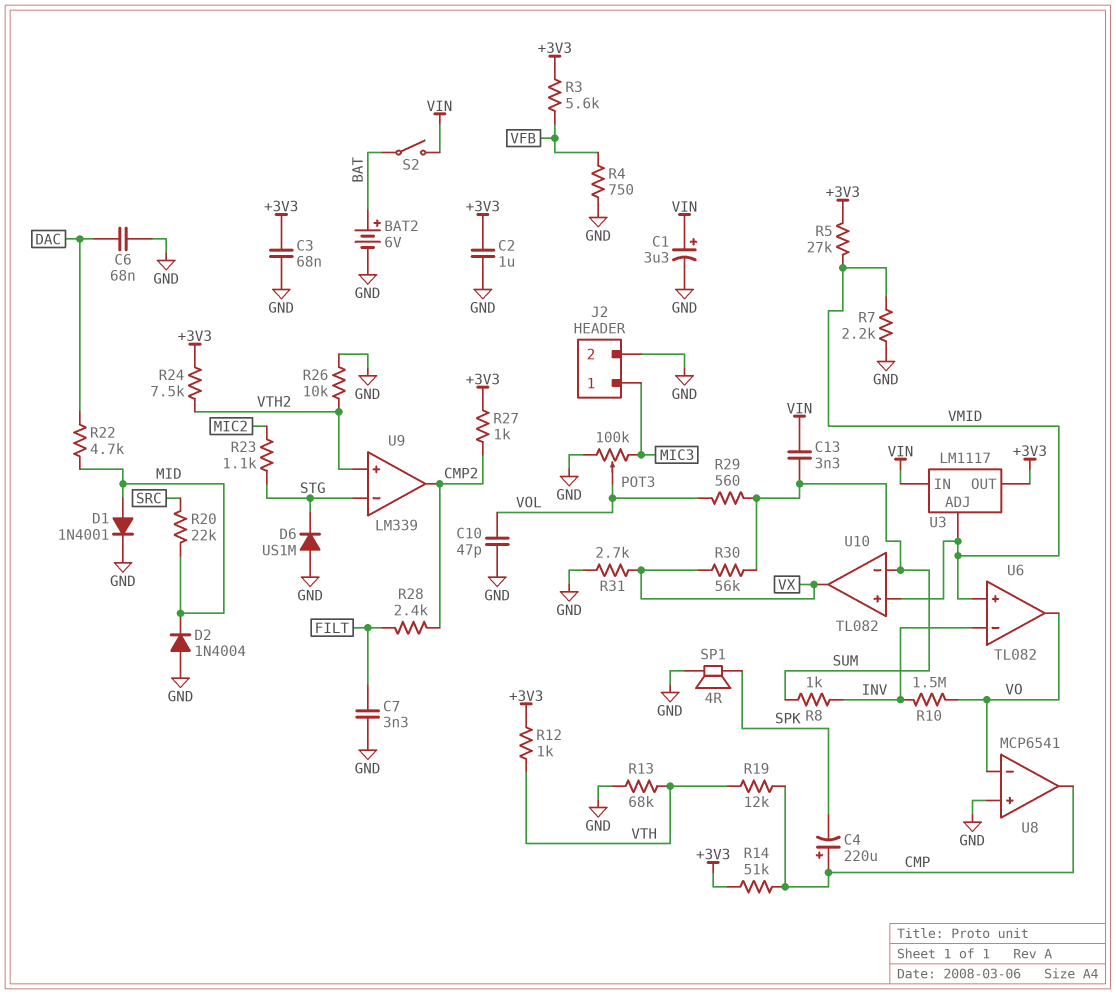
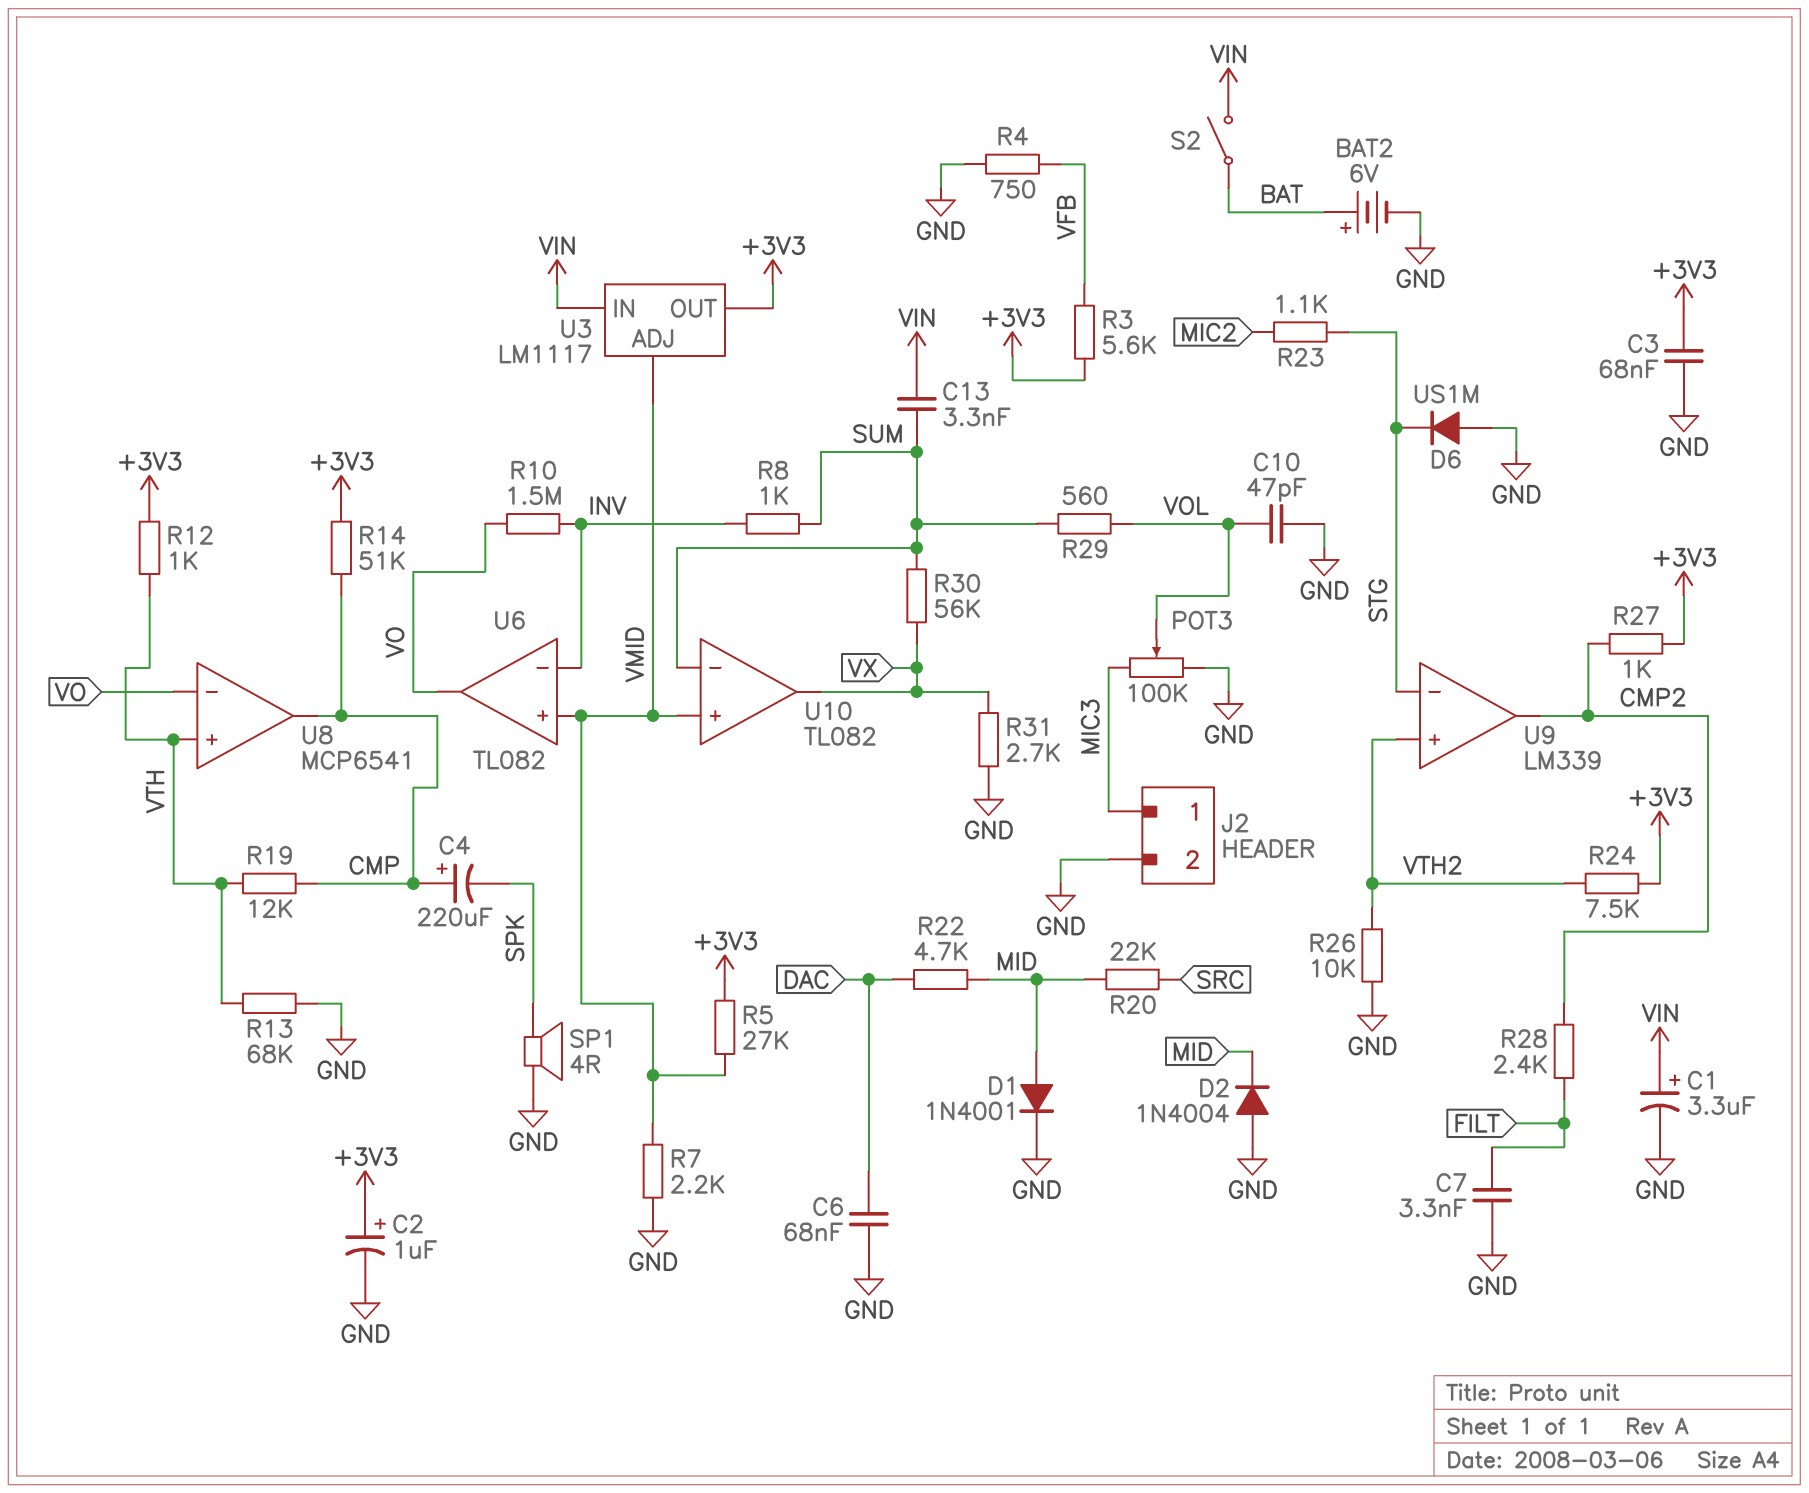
C2: 1uF (+3V3, GND) -> 1uF (plus +3V3, minus GND)
U8 pin in+: GND -> VTH

